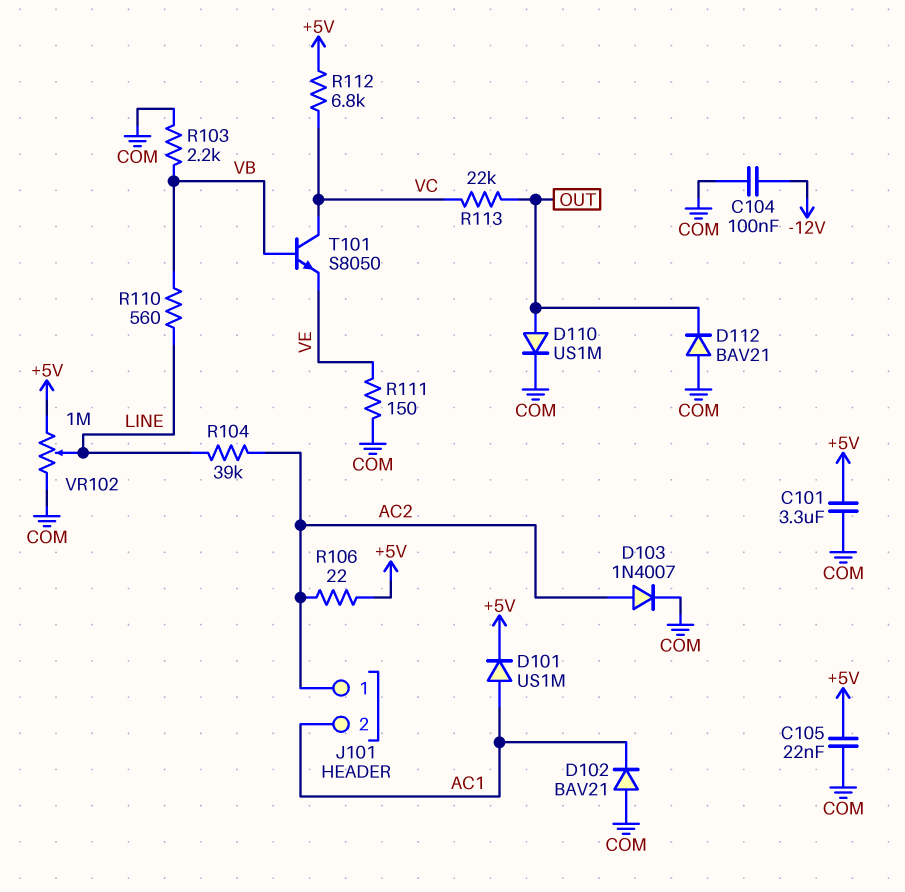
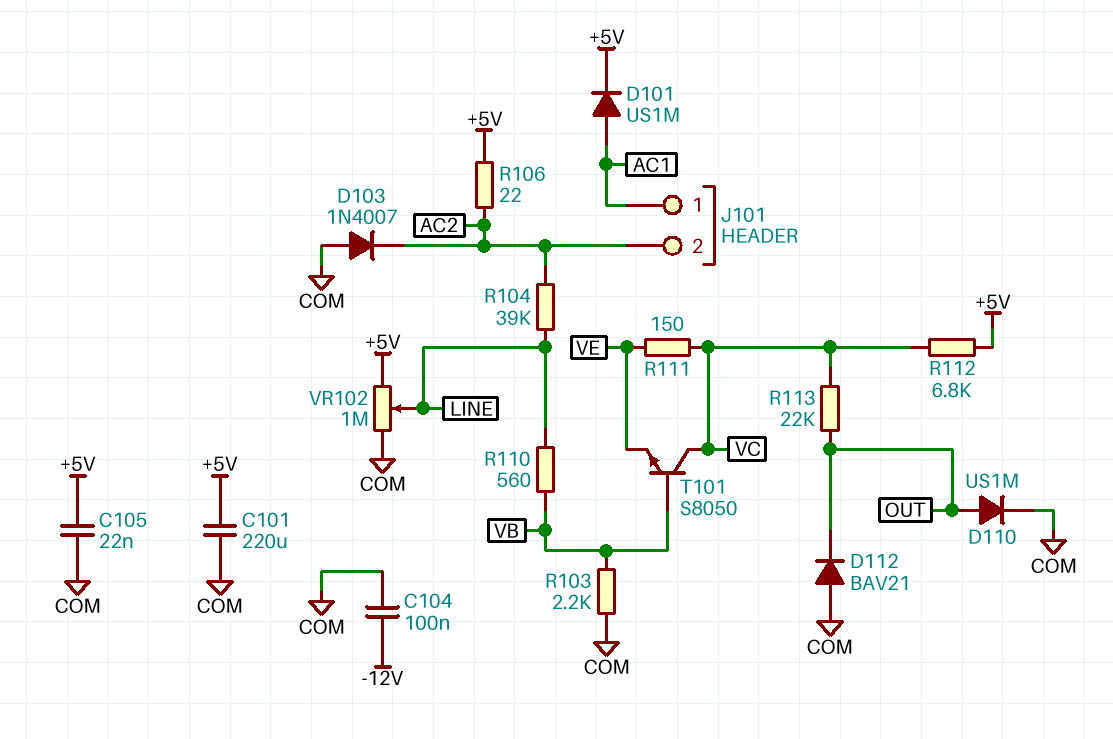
C101: 3.3uF (+5V, COM) -> 220uF (+5V, COM)
D102: diode BAV21 (A COM, K AC1) -> none
D103: diode 1N4007 (A AC2, K COM) -> diode 1N4007 (A COM, K AC2)
J101 pin 1: AC2 -> AC1
J101 pin 2: AC1 -> AC2
R111: 150 (COM, VE) -> 150 (VC, VE)

